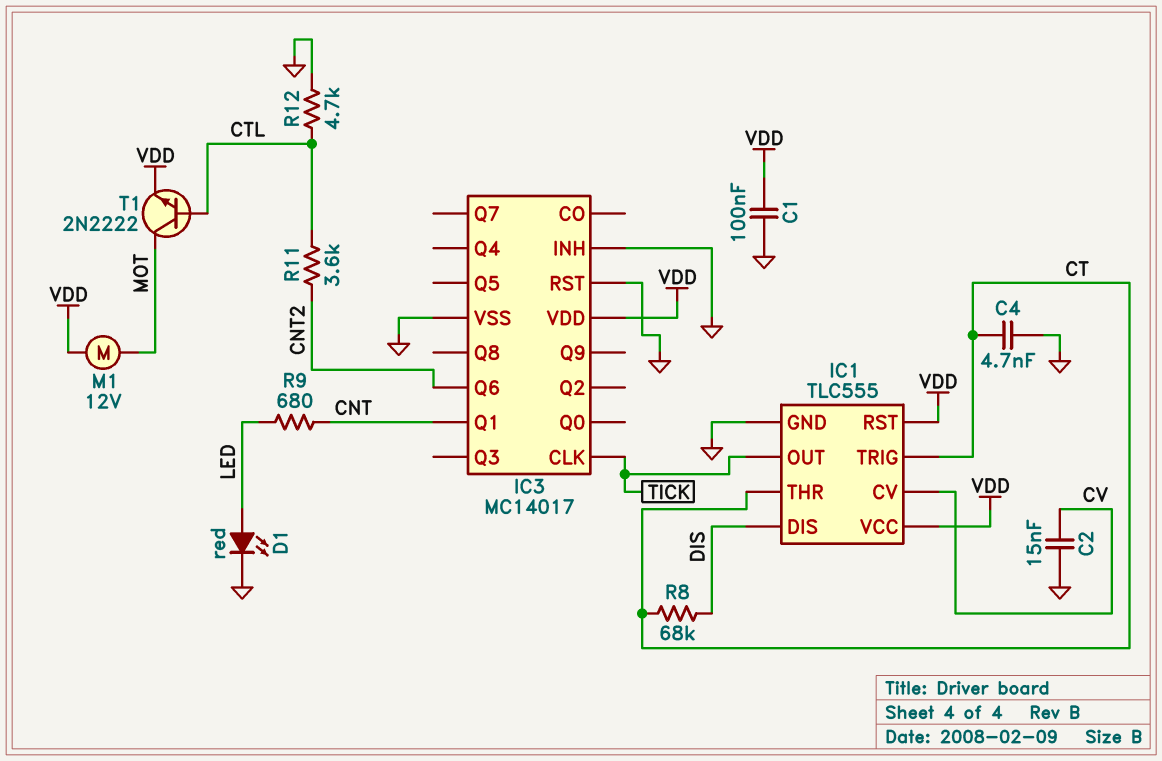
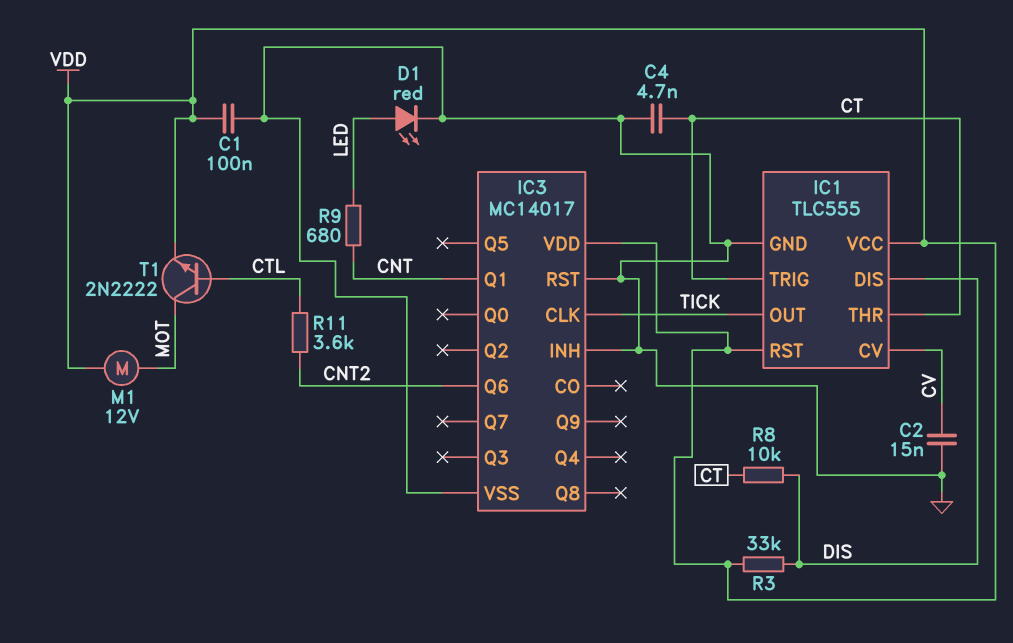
R3: none -> 33k (DIS, VDD)
R8: 68k (CT, DIS) -> 10k (CT, DIS)
R12: 4.7k (CTL, GND) -> none

